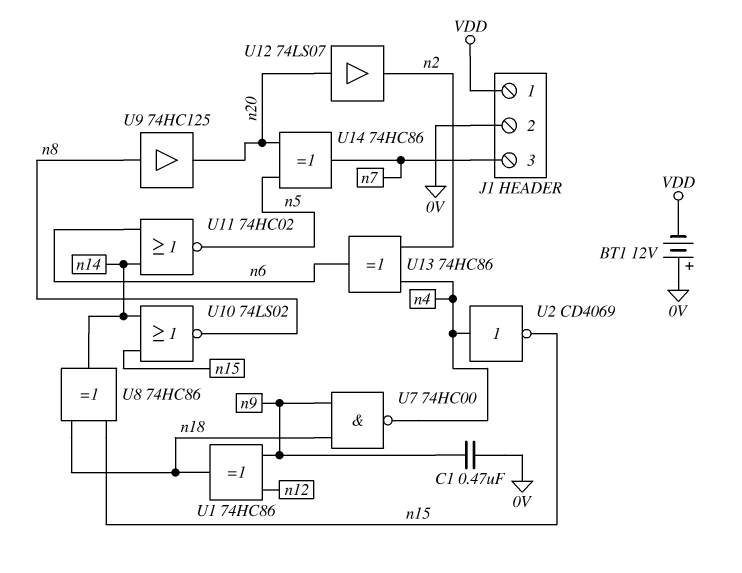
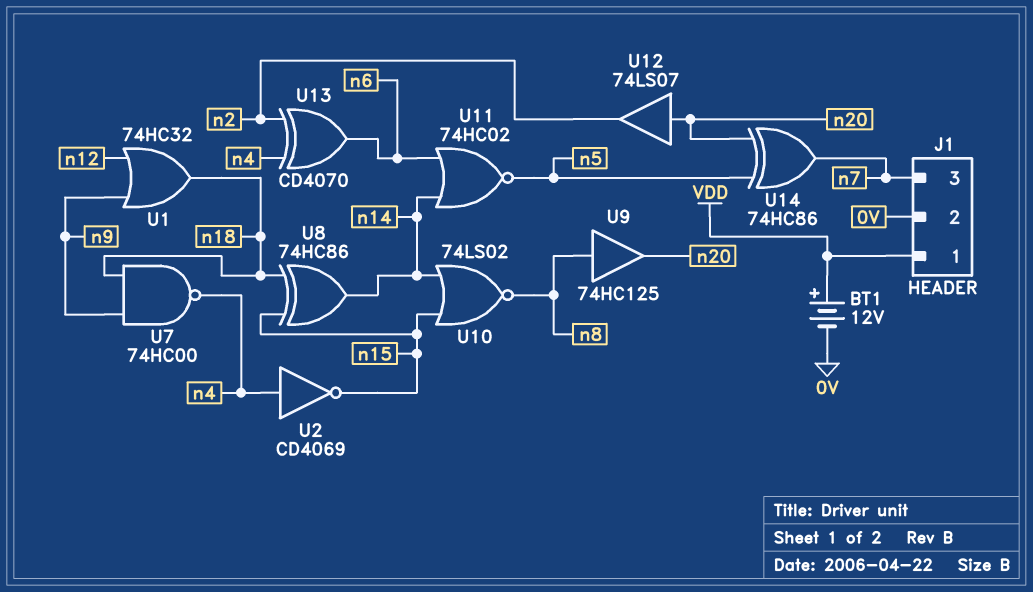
BT1: 12V (plus 0V, minus VDD) -> 12V (plus VDD, minus 0V)
C1: 470nF (0V, n9) -> none
U1: XOR 74HC86 (in n9, in n12, out n18) -> OR 74HC32 (in n9, in n12, out n18)
U13: XOR 74HC86 (in n2, in n4, out n6) -> XOR CD4070 (in n2, in n4, out n6)

